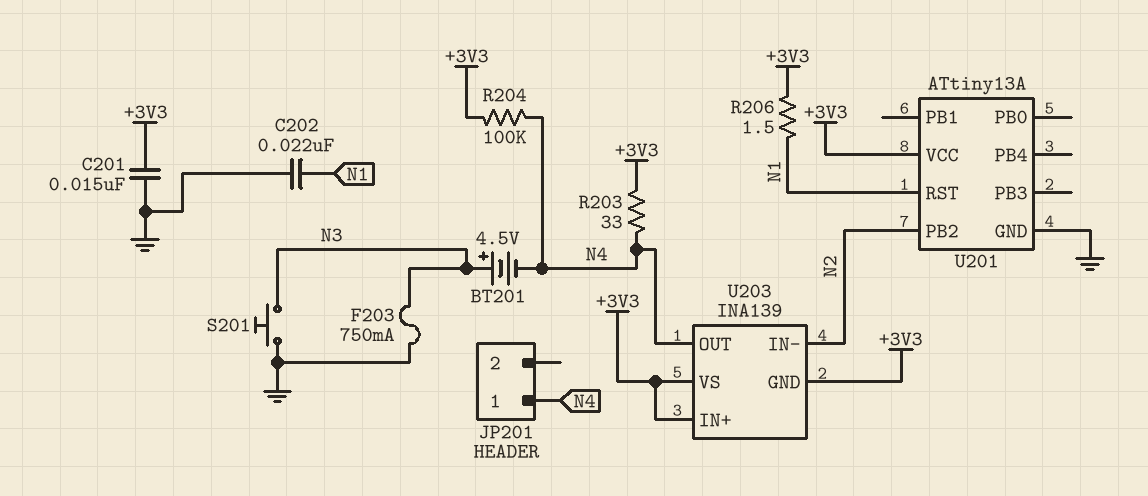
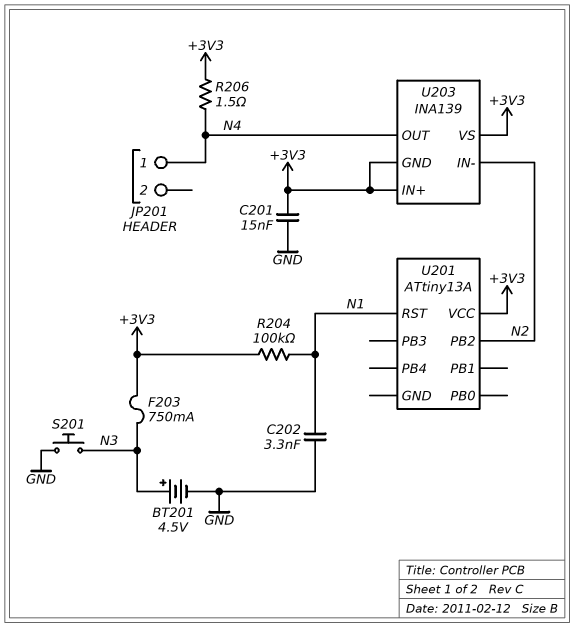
BT201: 4.5V (plus N3, minus N4) -> 4.5V (plus N3, minus GND)
C202: 22nF (GND, N1) -> 3.3nF (GND, N1)
F203: 750mA (GND, N3) -> 750mA (+3V3, N3)
R203: 33 (+3V3, N4) -> none
R204: 100k (+3V3, N4) -> 100k (+3V3, N1)
R206: 1.5 (+3V3, N1) -> 1.5 (+3V3, N4)
U201 pin GND: GND -> none

